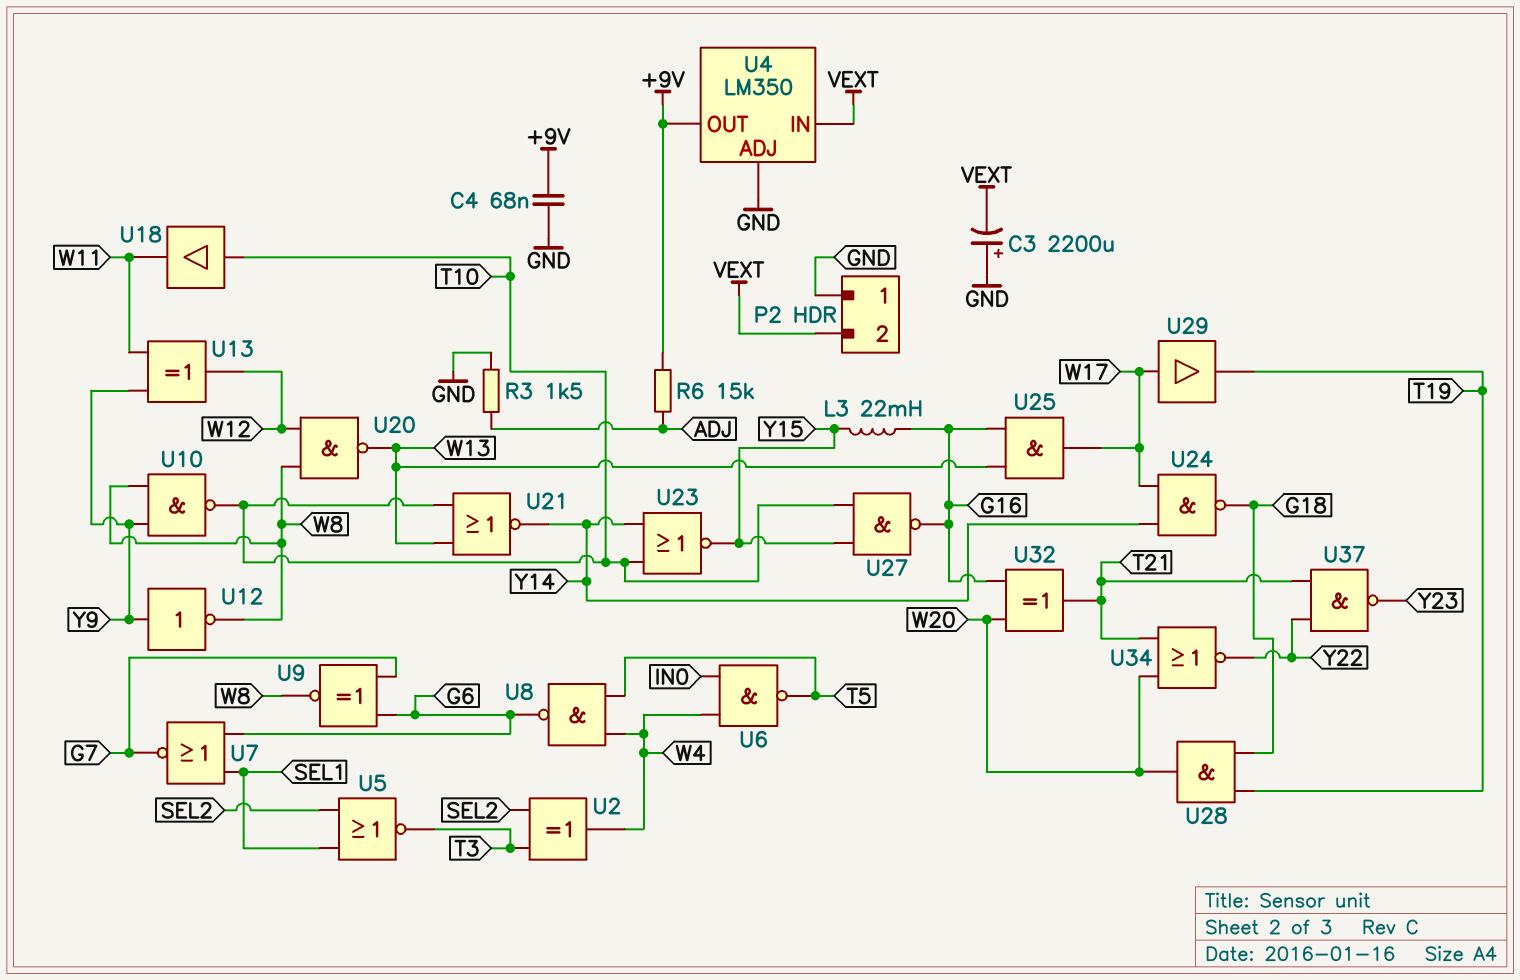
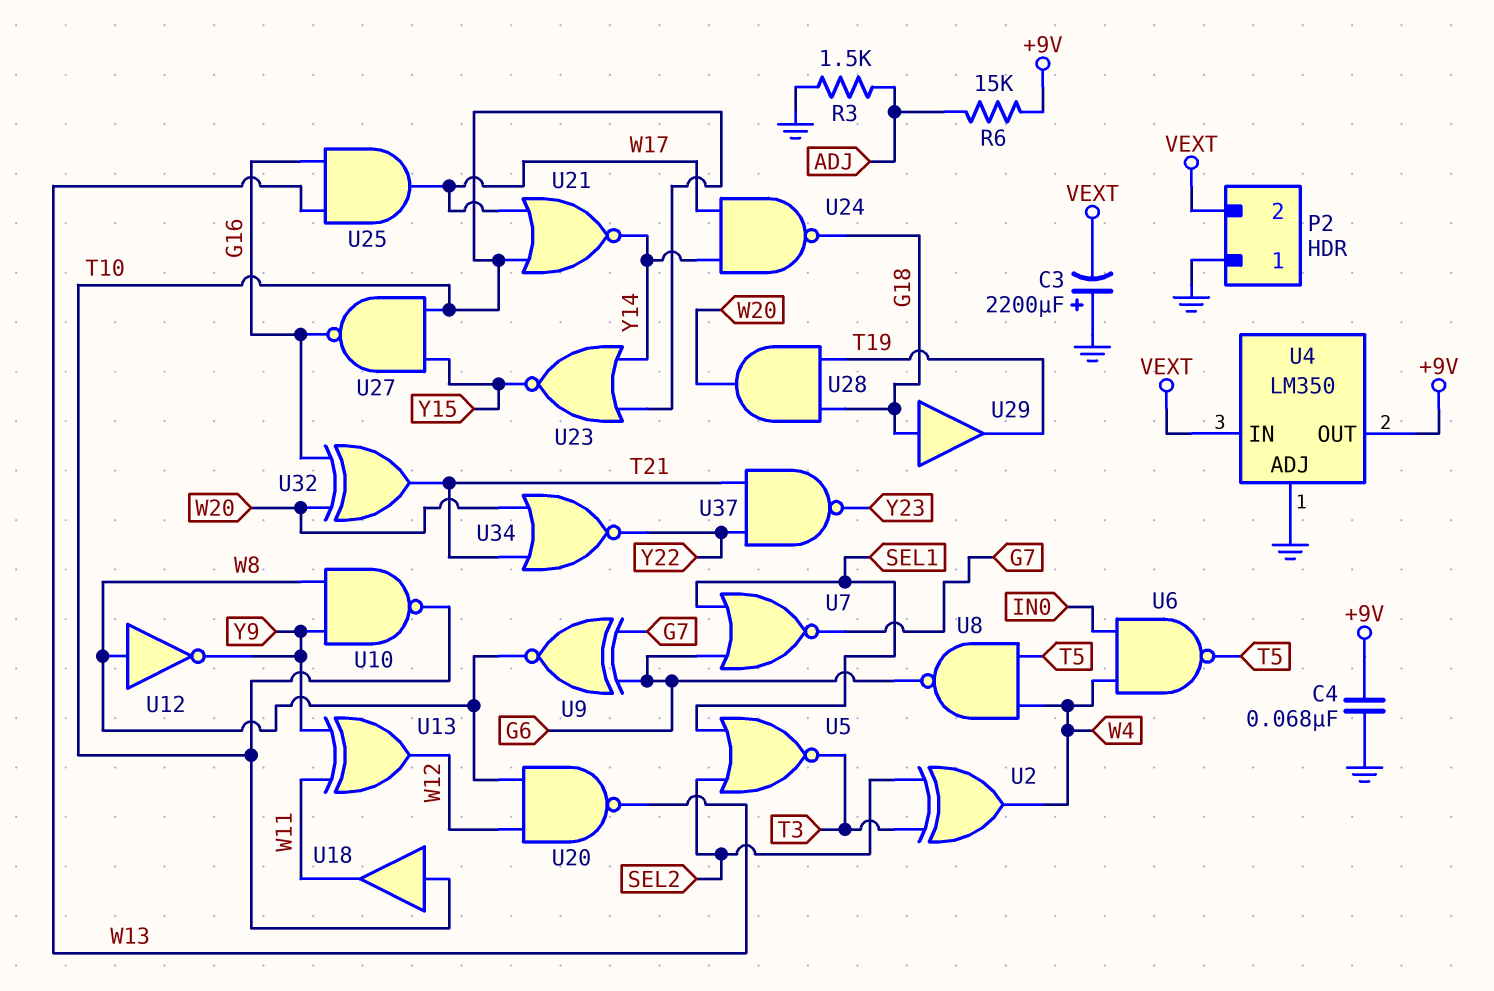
L3: 22mH (G16, Y15) -> none
U12: NOT (in Y9, out W8) -> NOT (in W8, out Y9)
U21: NOR (in T10, in W13, out Y14) -> NOR (in T10, in W17, out Y14)
U29: buffer (in W17, out T19) -> buffer (in G18, out T19)

